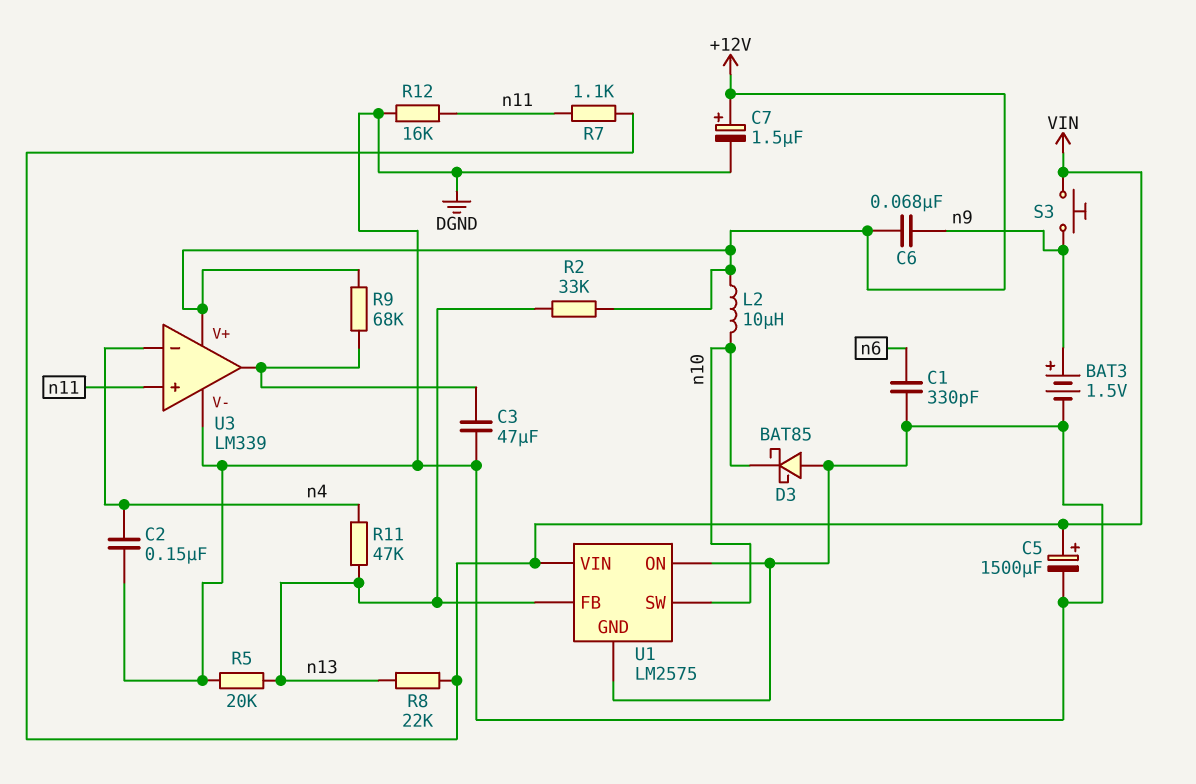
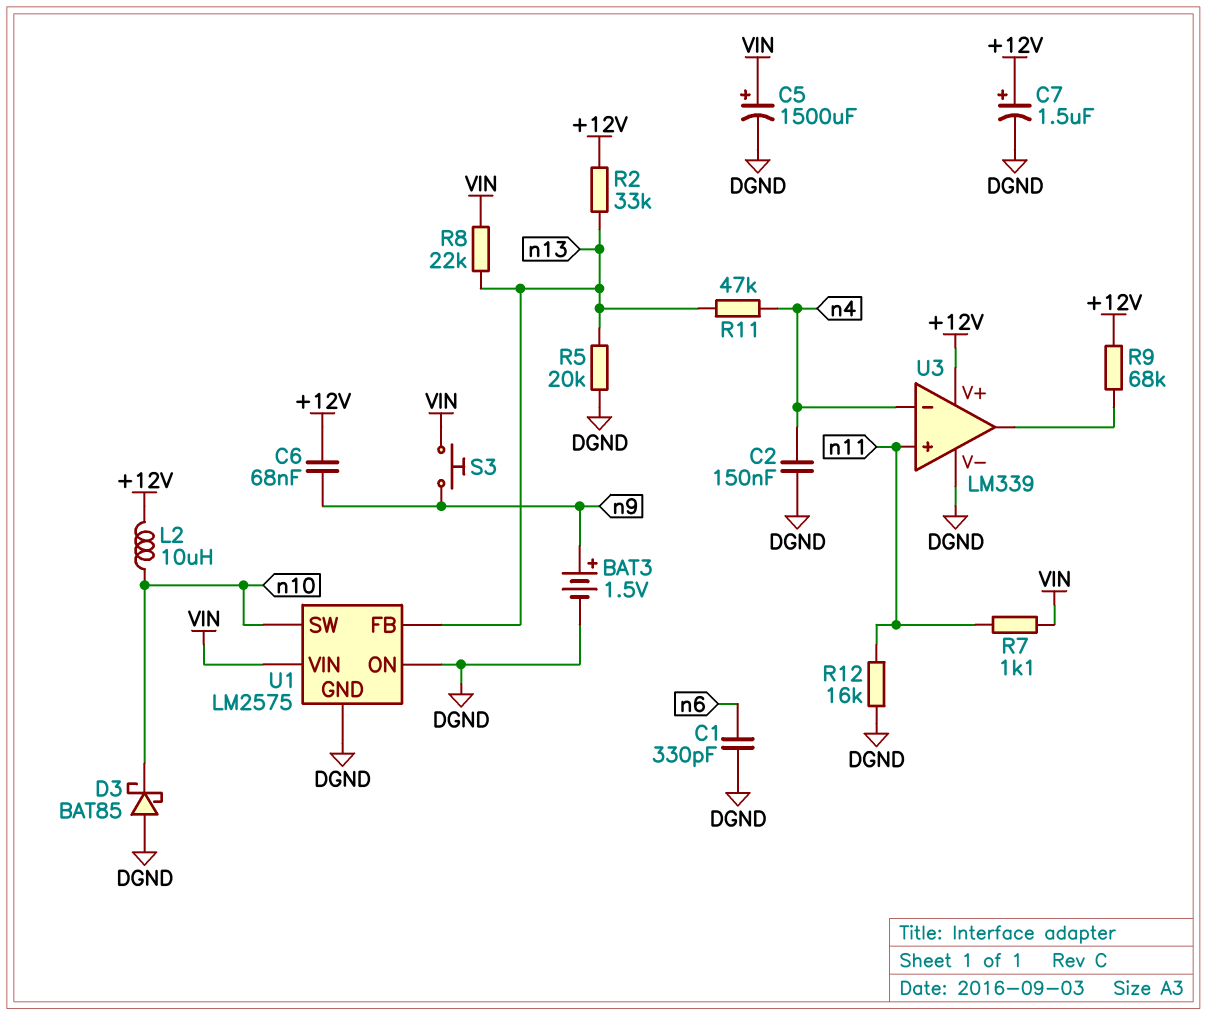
C3: 47uF (DGND, U3/out) -> none

